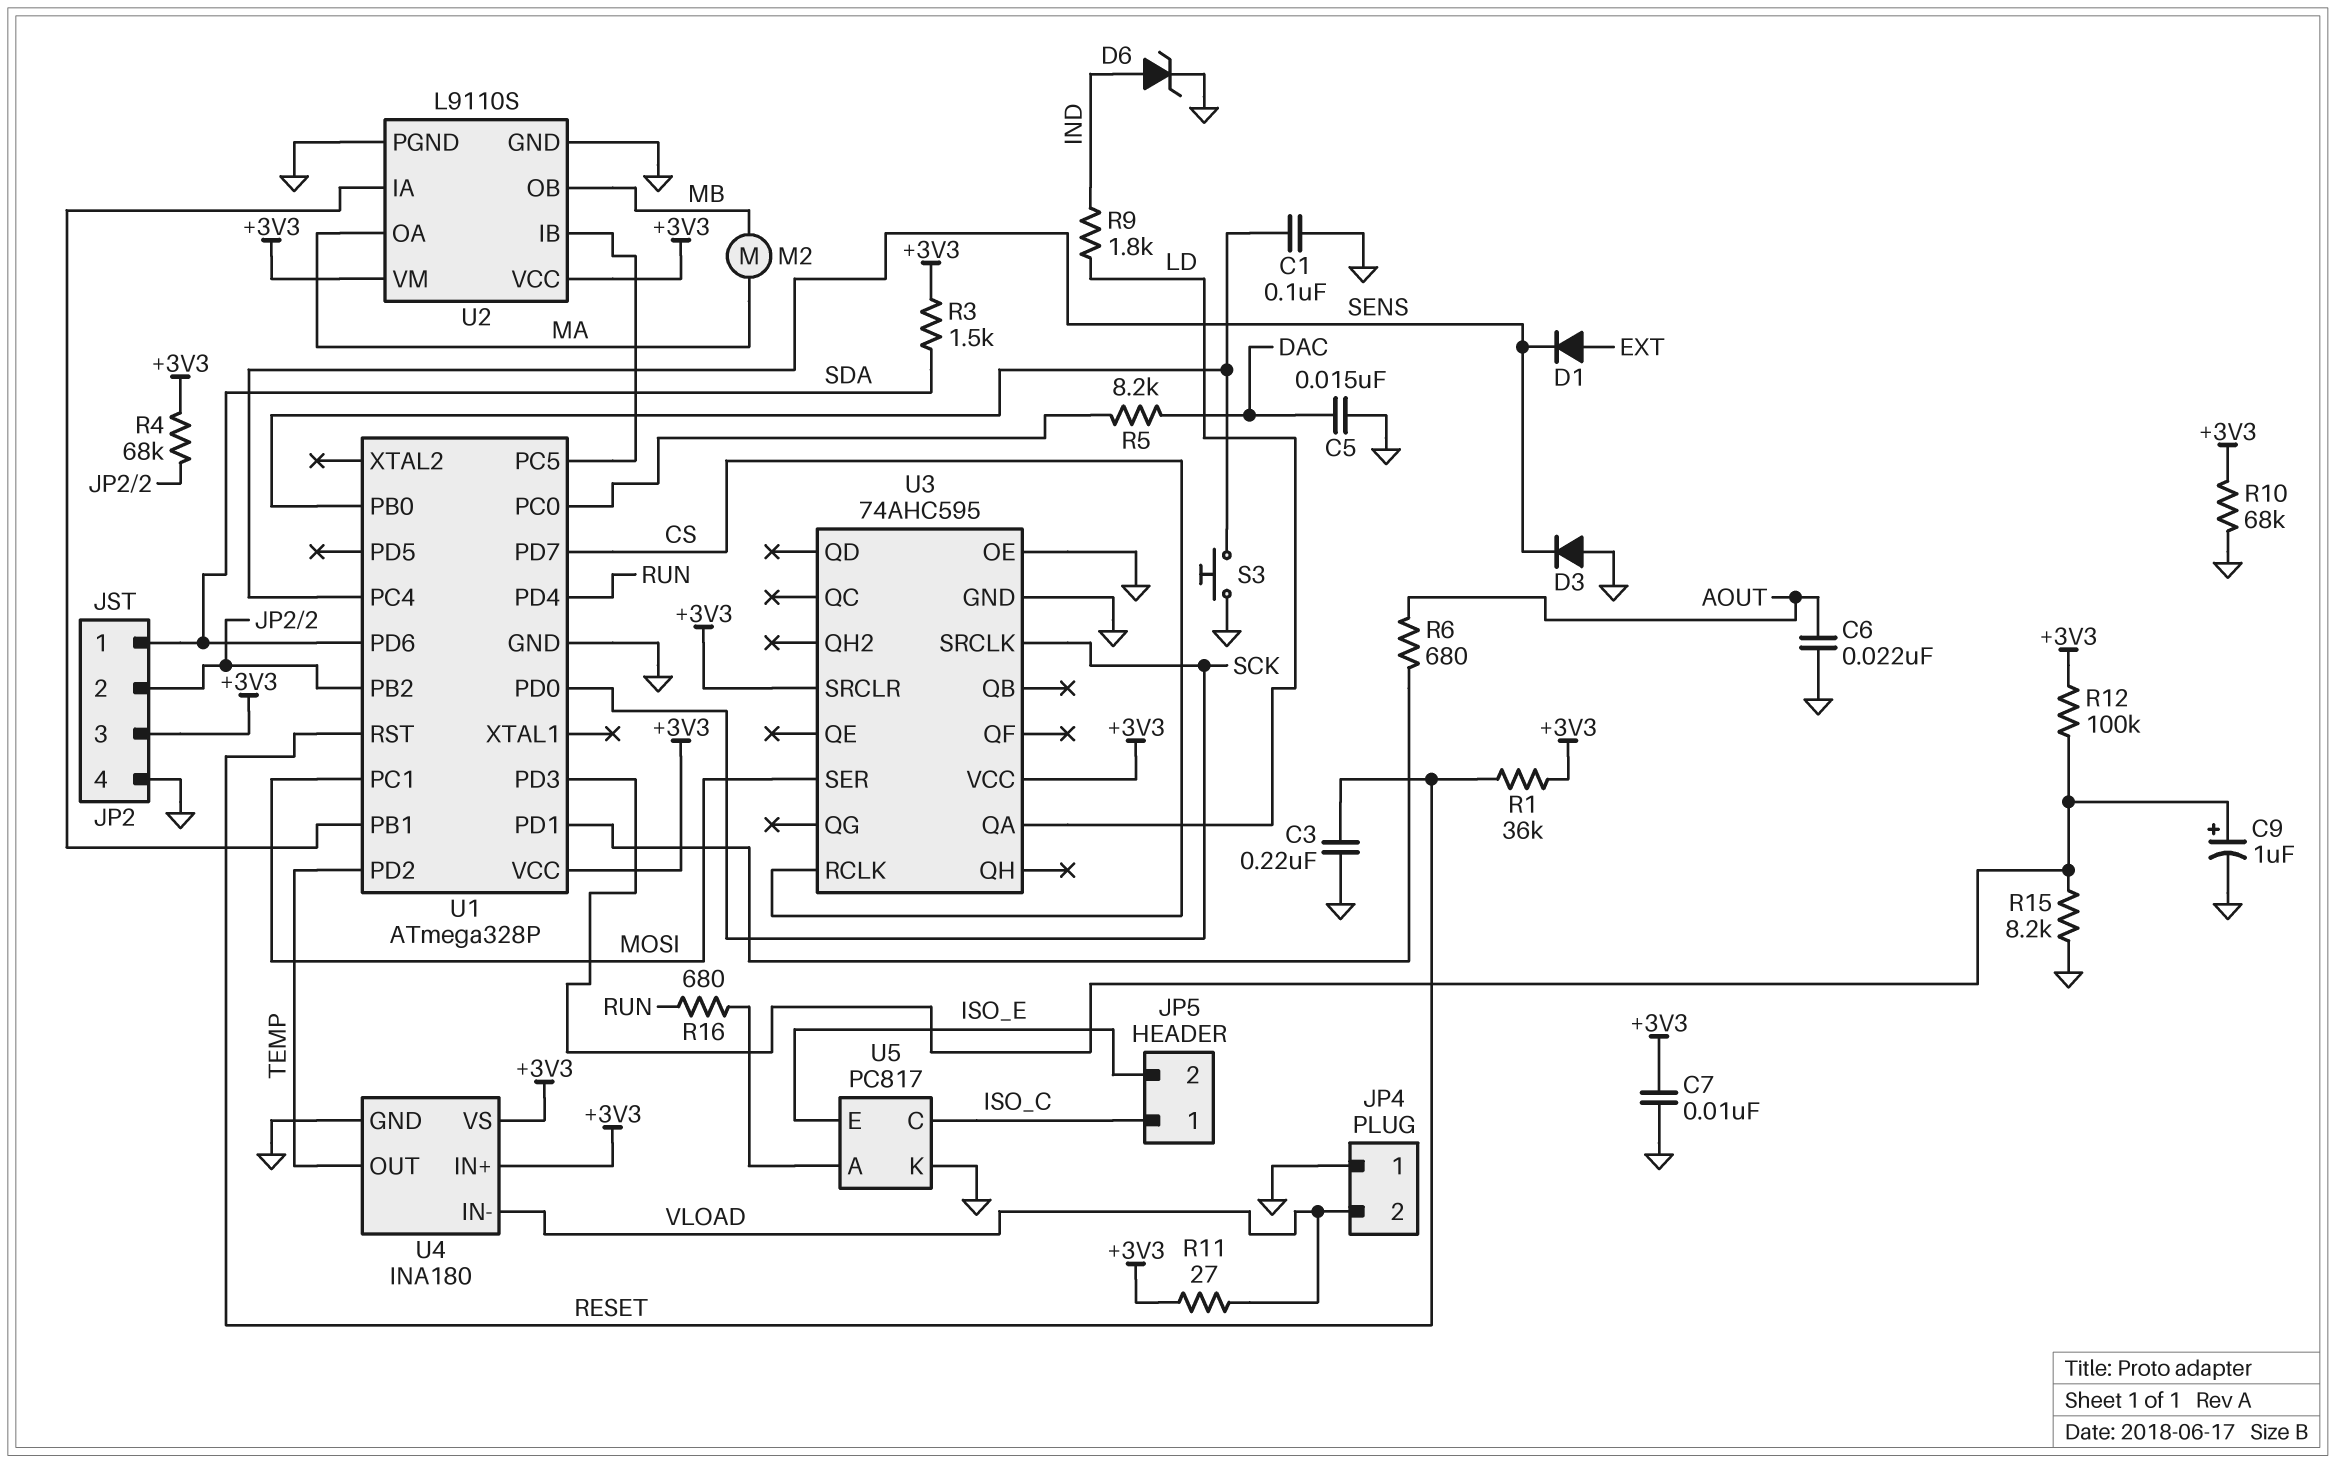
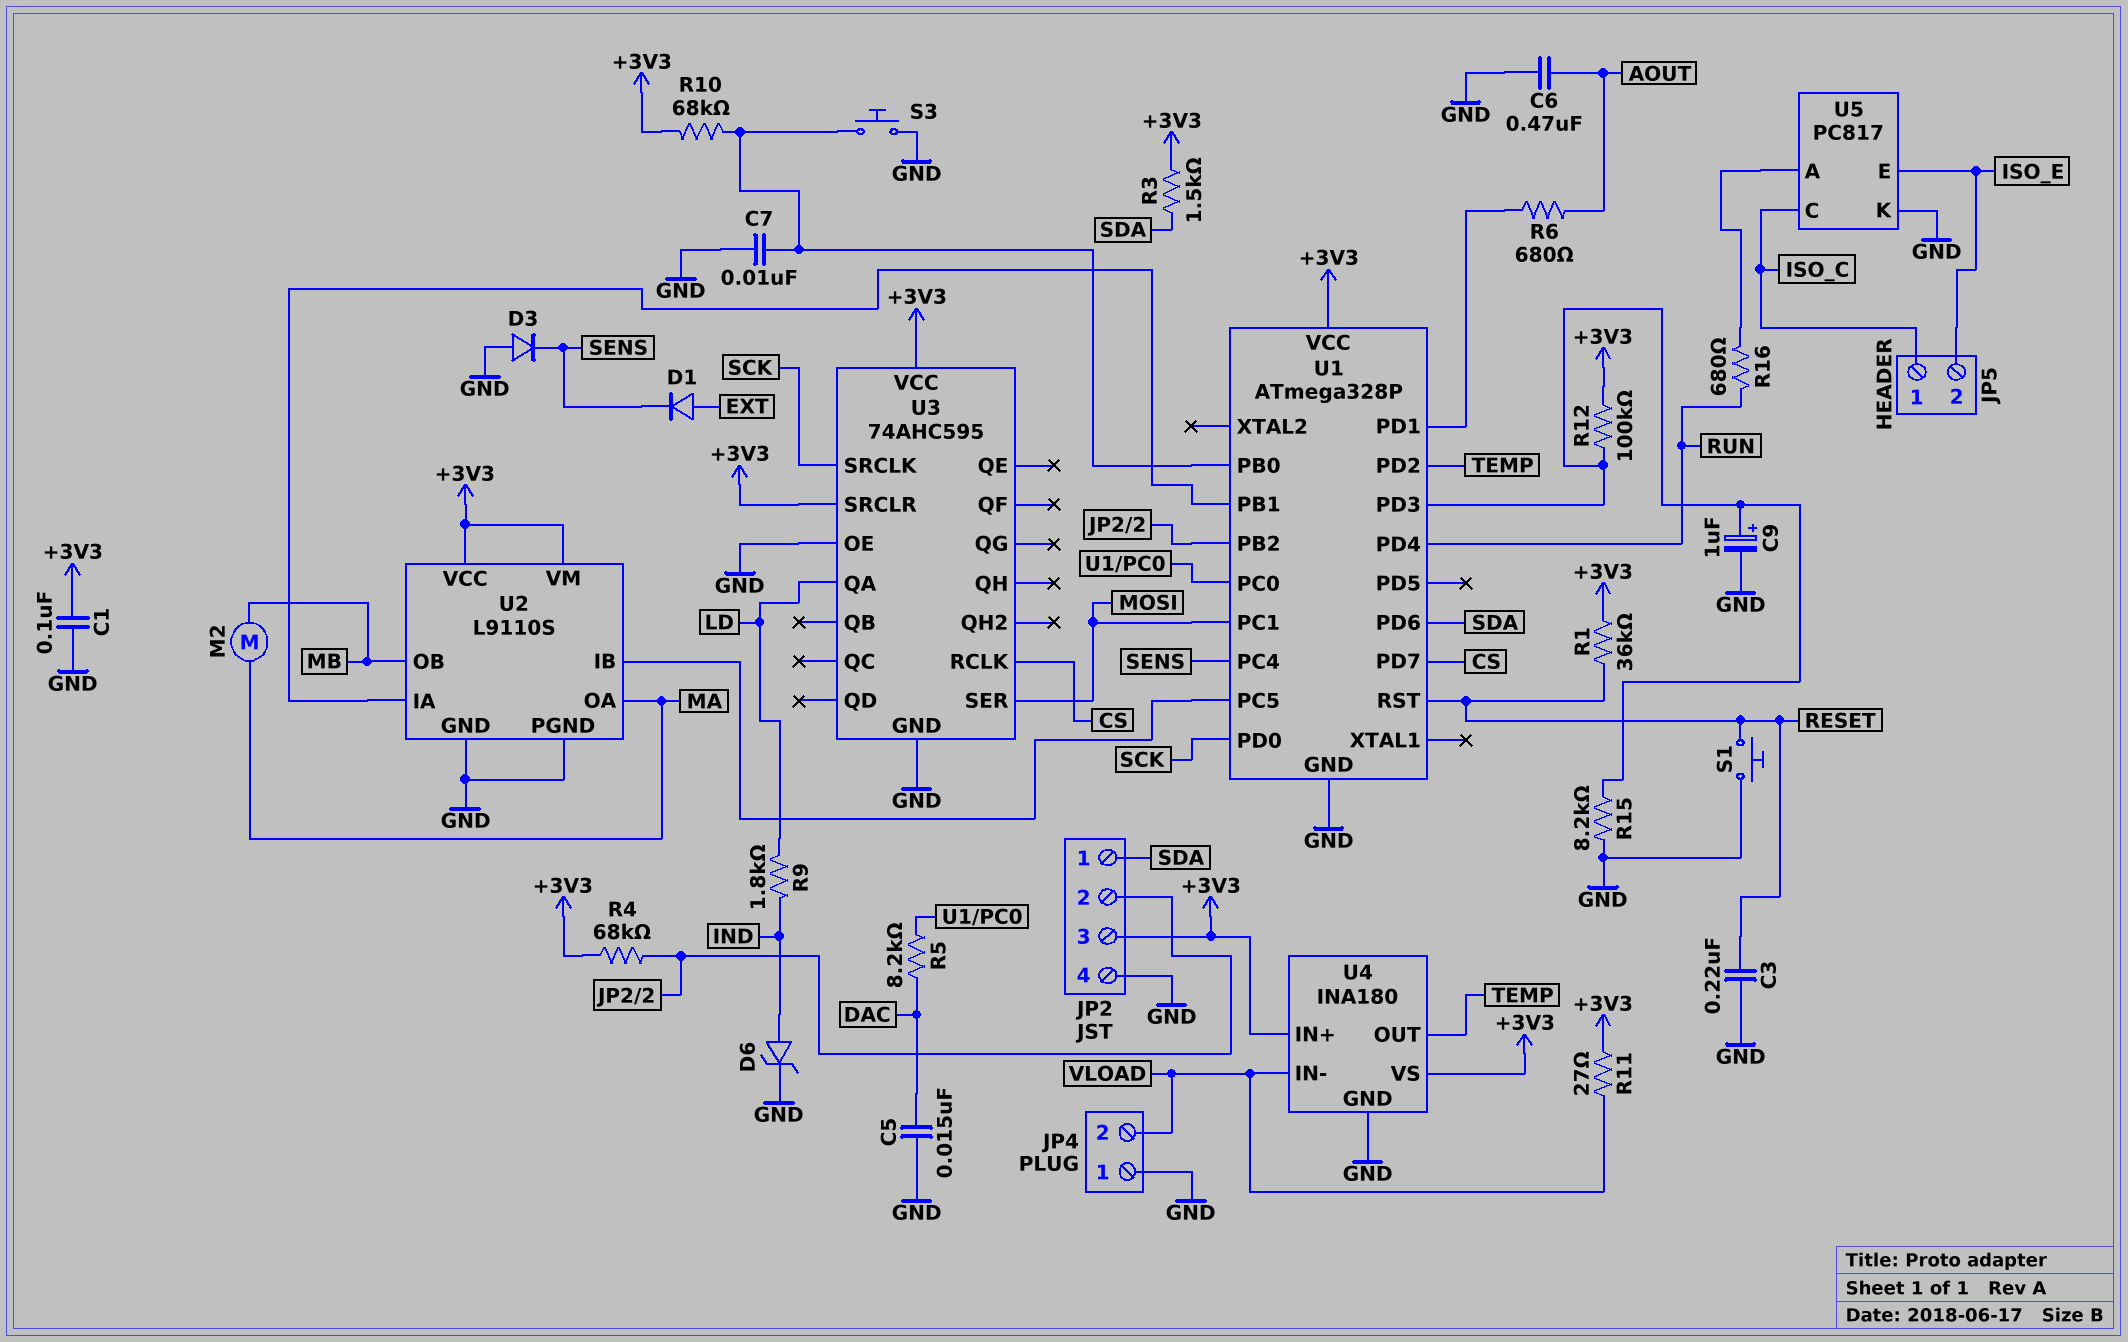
C1: 100nF (GND, U1/PB0) -> 100nF (+3V3, GND)
C6: 22nF (AOUT, GND) -> 470nF (AOUT, GND)
C7: 10nF (+3V3, GND) -> 10nF (GND, U1/PB0)
R10: 68k (+3V3, GND) -> 68k (+3V3, U1/PB0)
S1: none -> button (GND, RESET)

